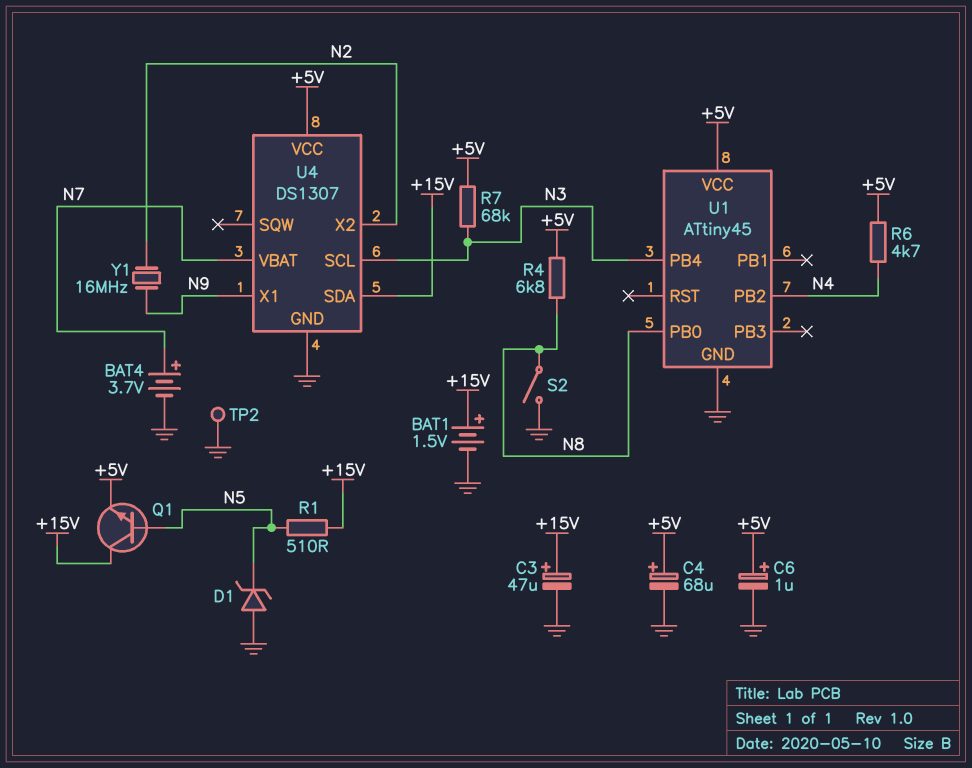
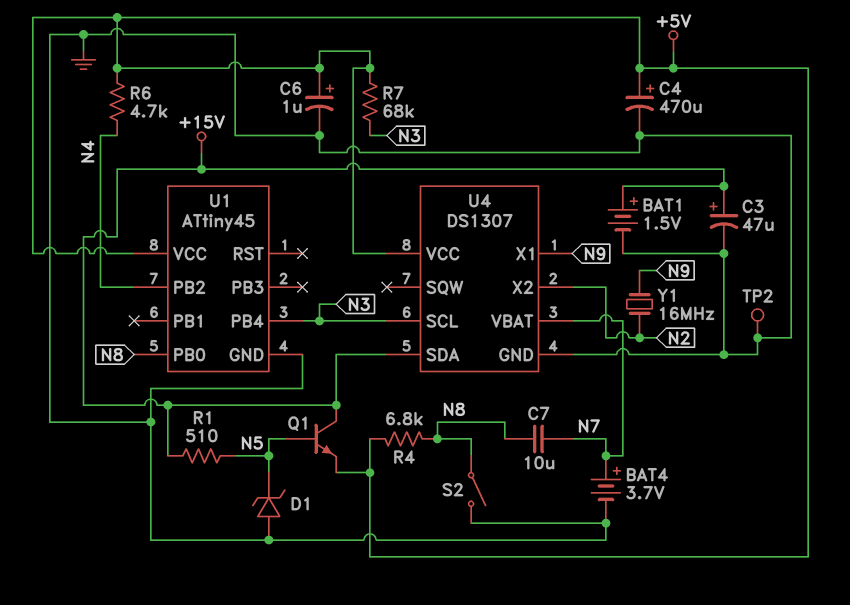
C4: 68uF (plus +5V, minus GND) -> 470uF (plus +5V, minus GND)
C7: none -> 10uF (N7, N8)

